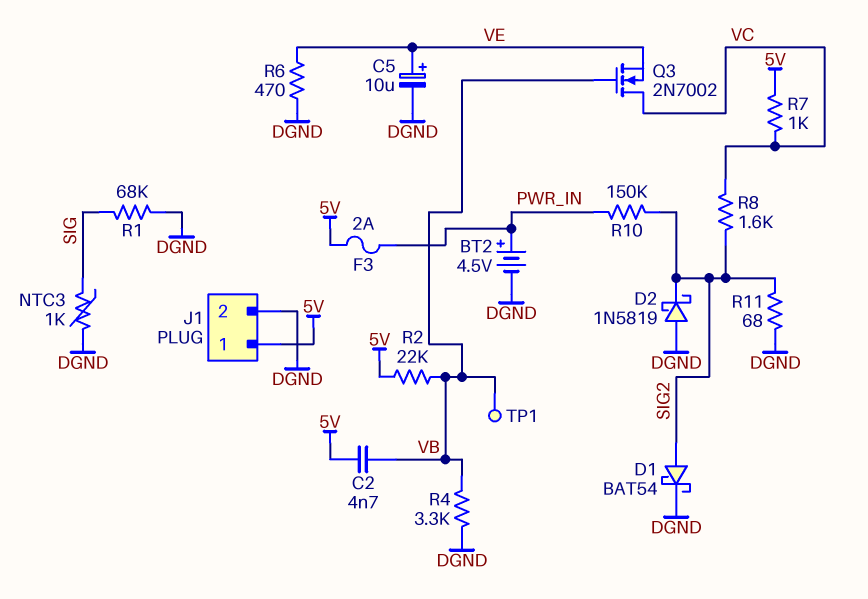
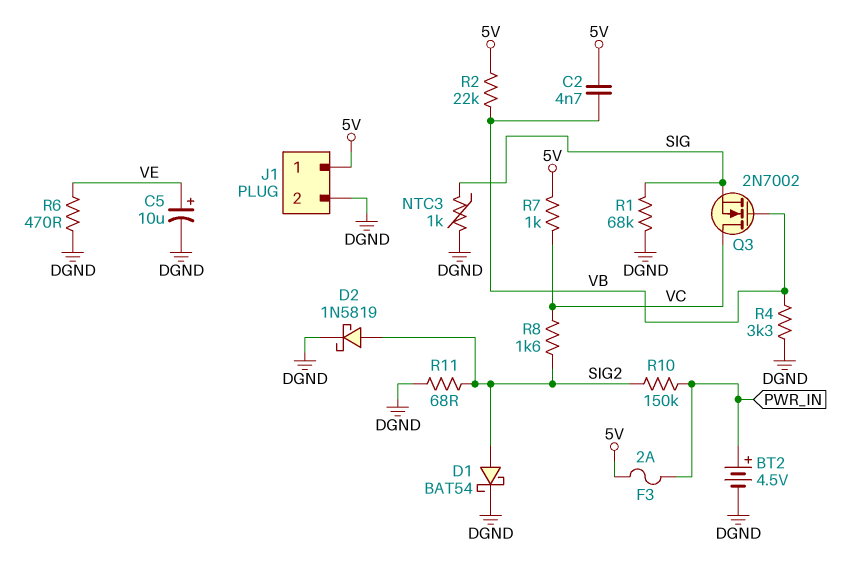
D2: schottky 1N5819 (A DGND, K SIG2) -> schottky 1N5819 (A SIG2, K DGND)
Q3: NMOS 2N7002 (G VB, D VC, S VE) -> NMOS 2N7002 (G VB, D VC, S SIG)
TP1: test point (VB) -> none

